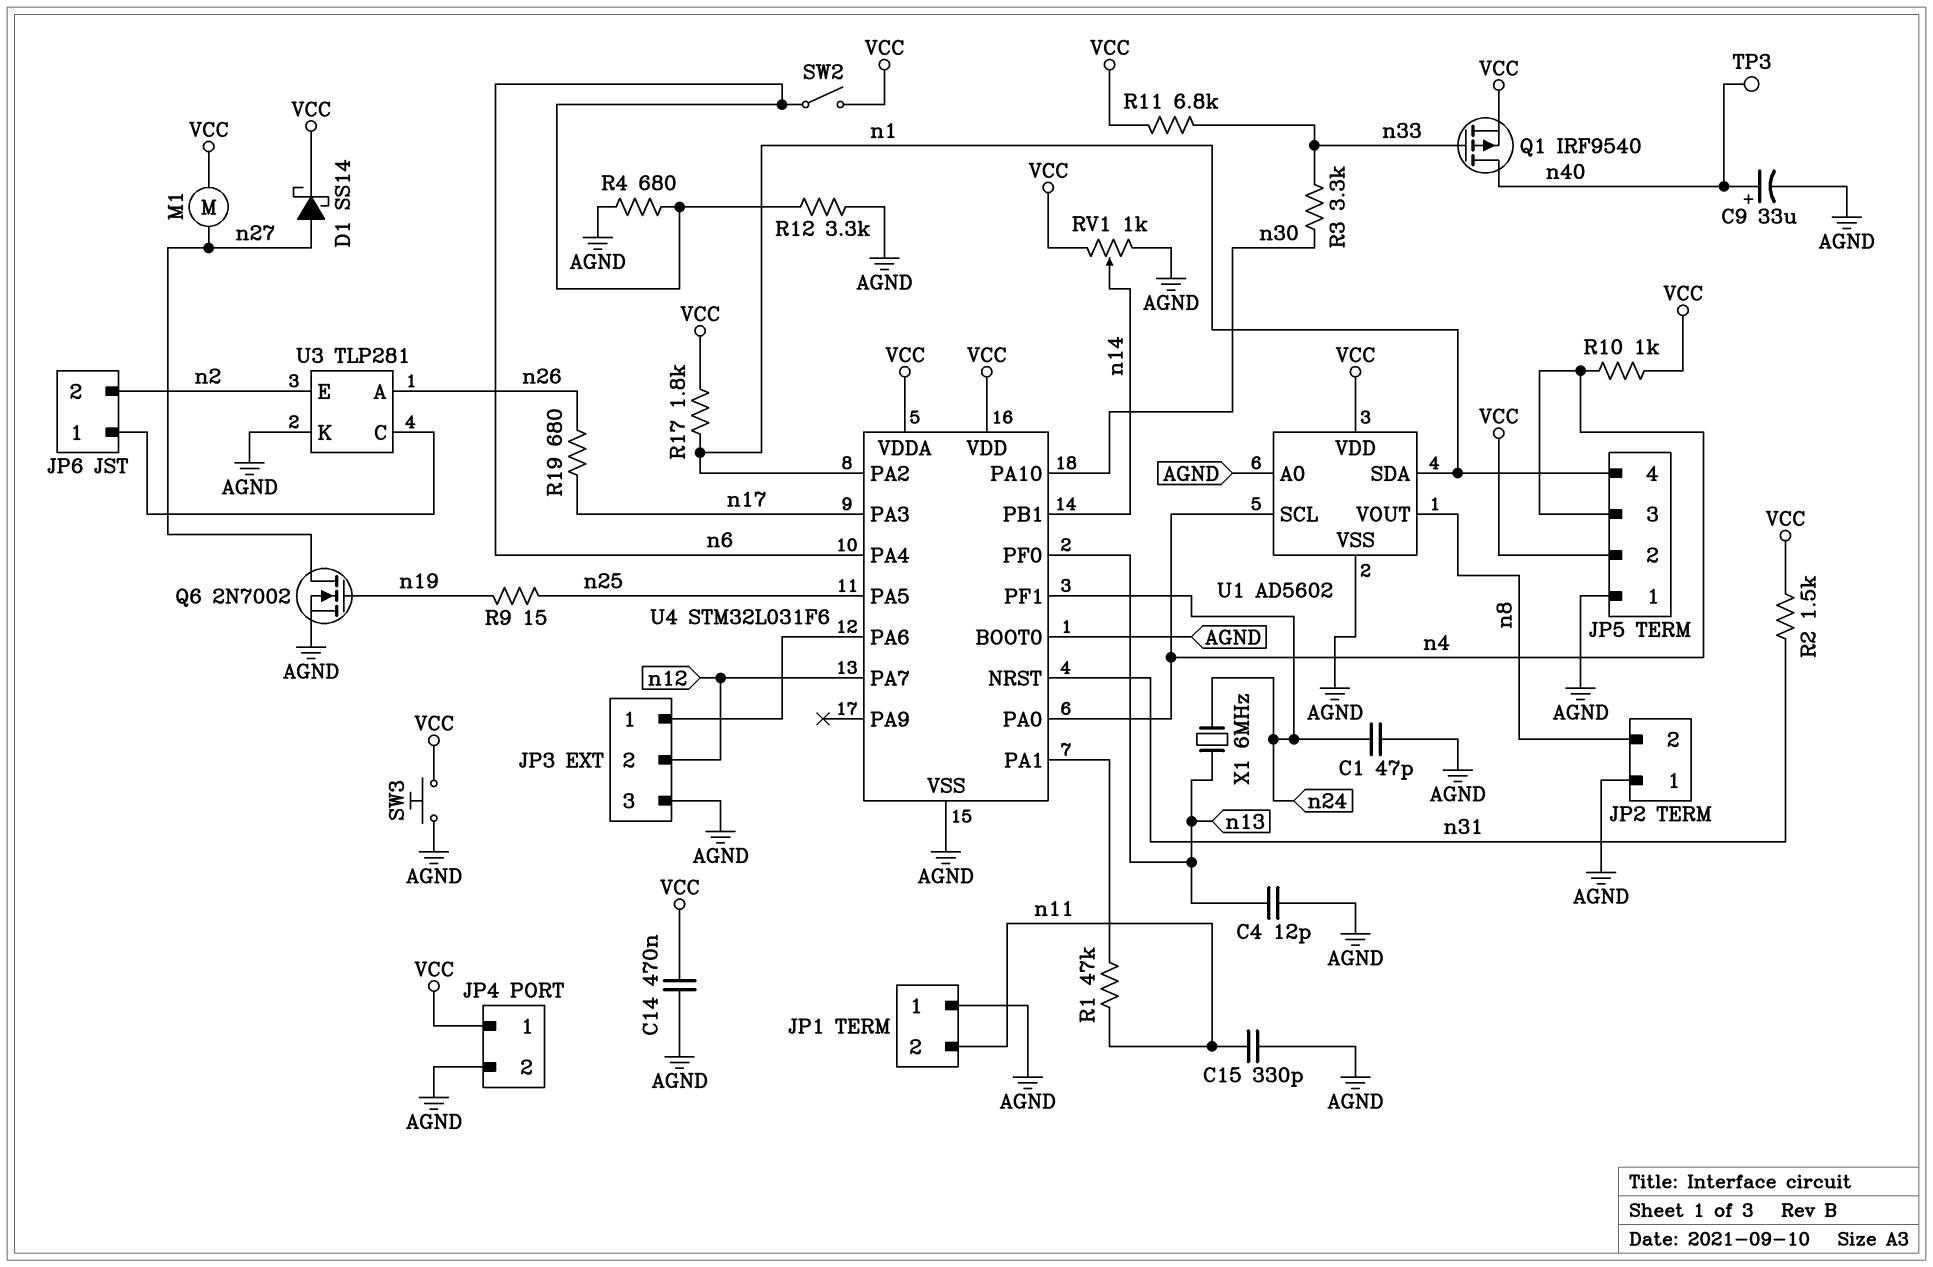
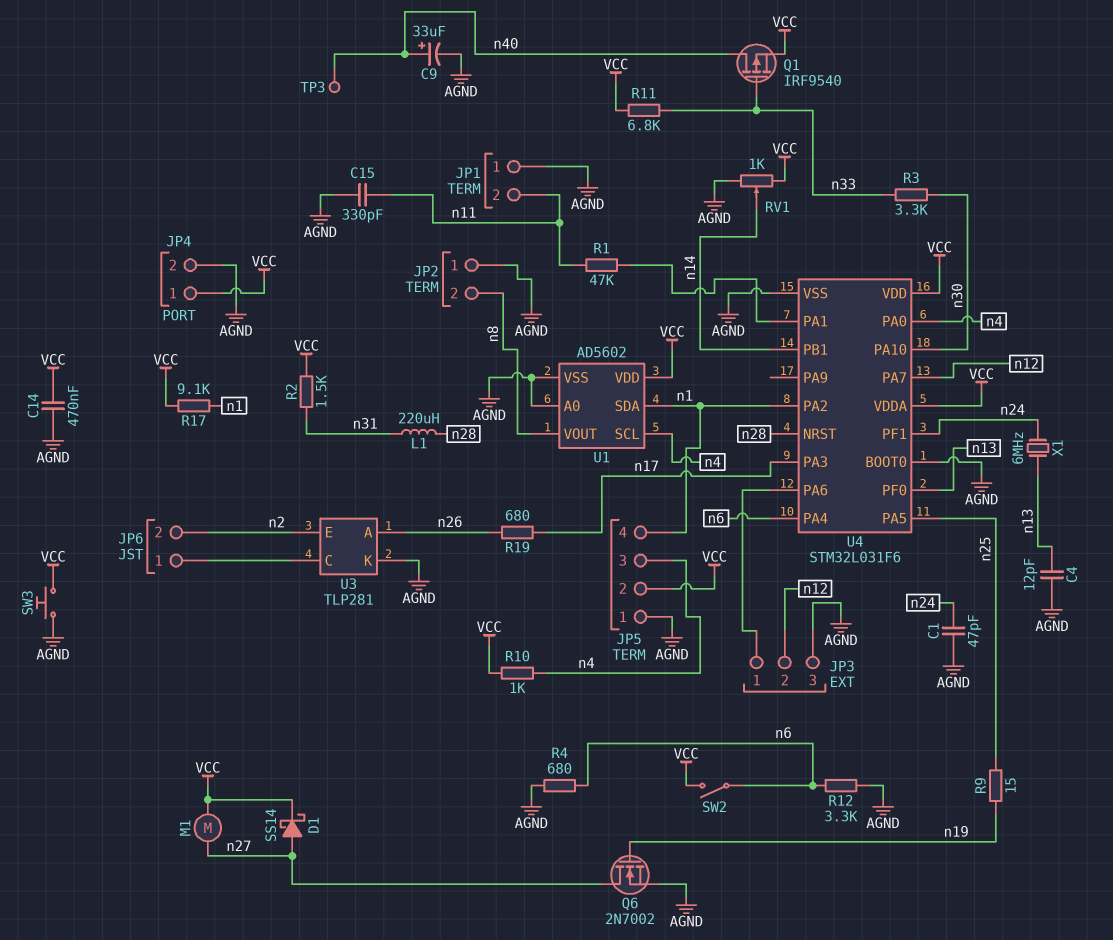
L1: none -> 220uH (n28, n31)
R17: 1.8k (VCC, n1) -> 9.1k (VCC, n1)
U4 pin NRST: n31 -> n28

